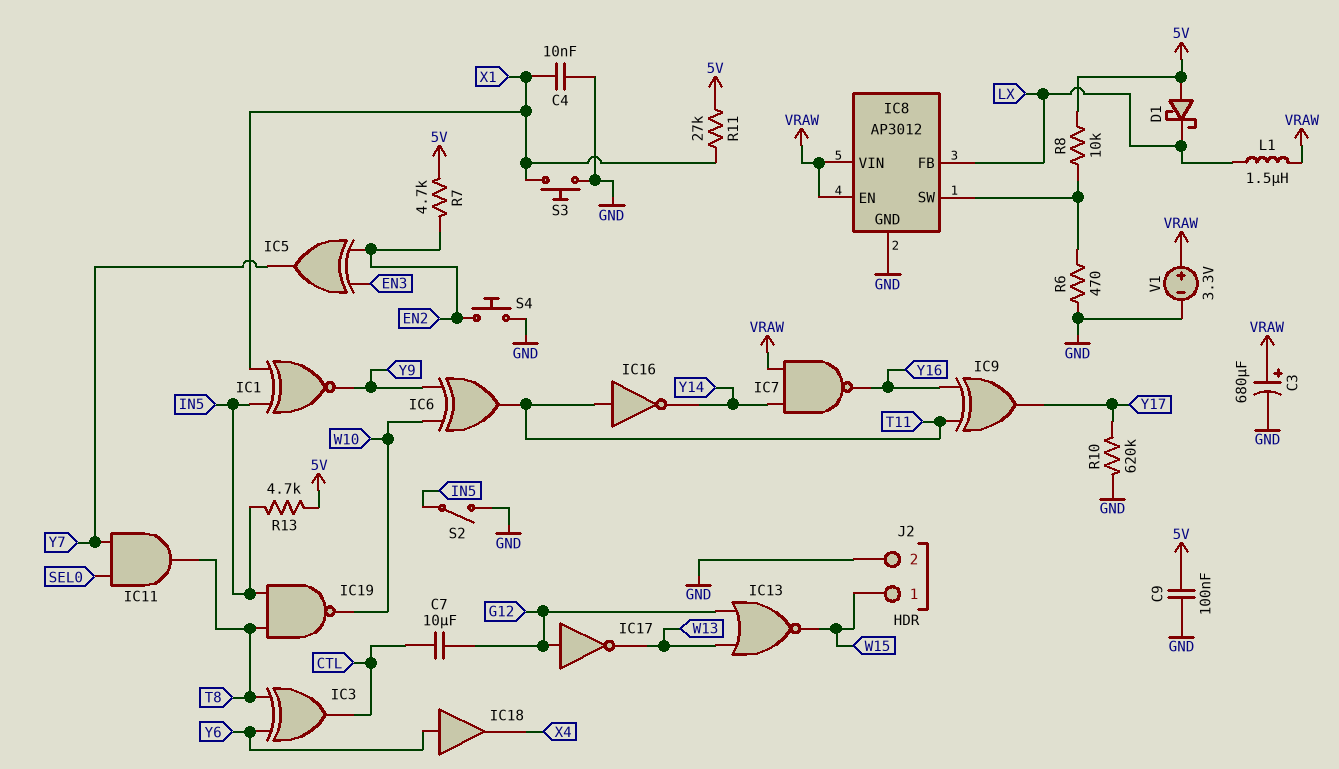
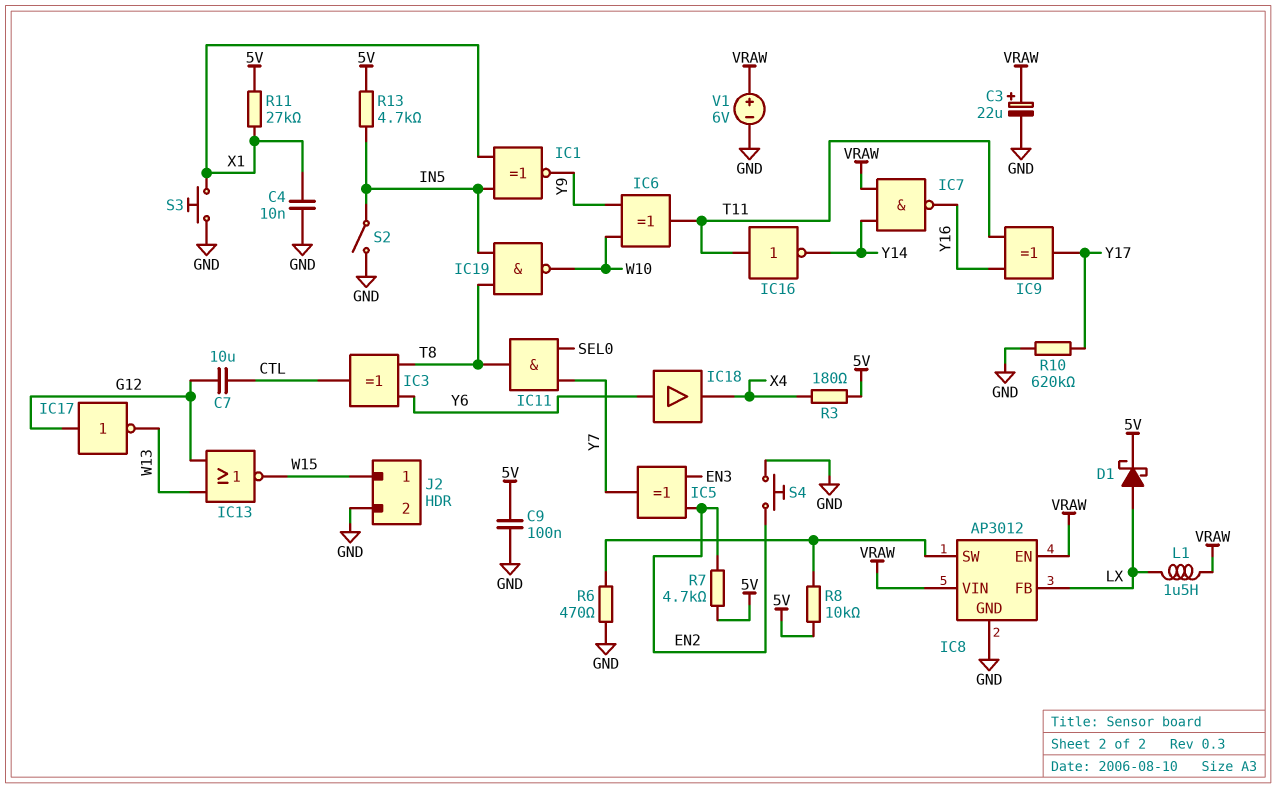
C3: 680uF (plus VRAW, minus GND) -> 22uF (plus VRAW, minus GND)
D1: schottky (A 5V, K LX) -> schottky (A LX, K 5V)
R3: none -> 180 (5V, X4)
V1: 3.3V (plus VRAW, minus GND) -> 6V (plus VRAW, minus GND)

